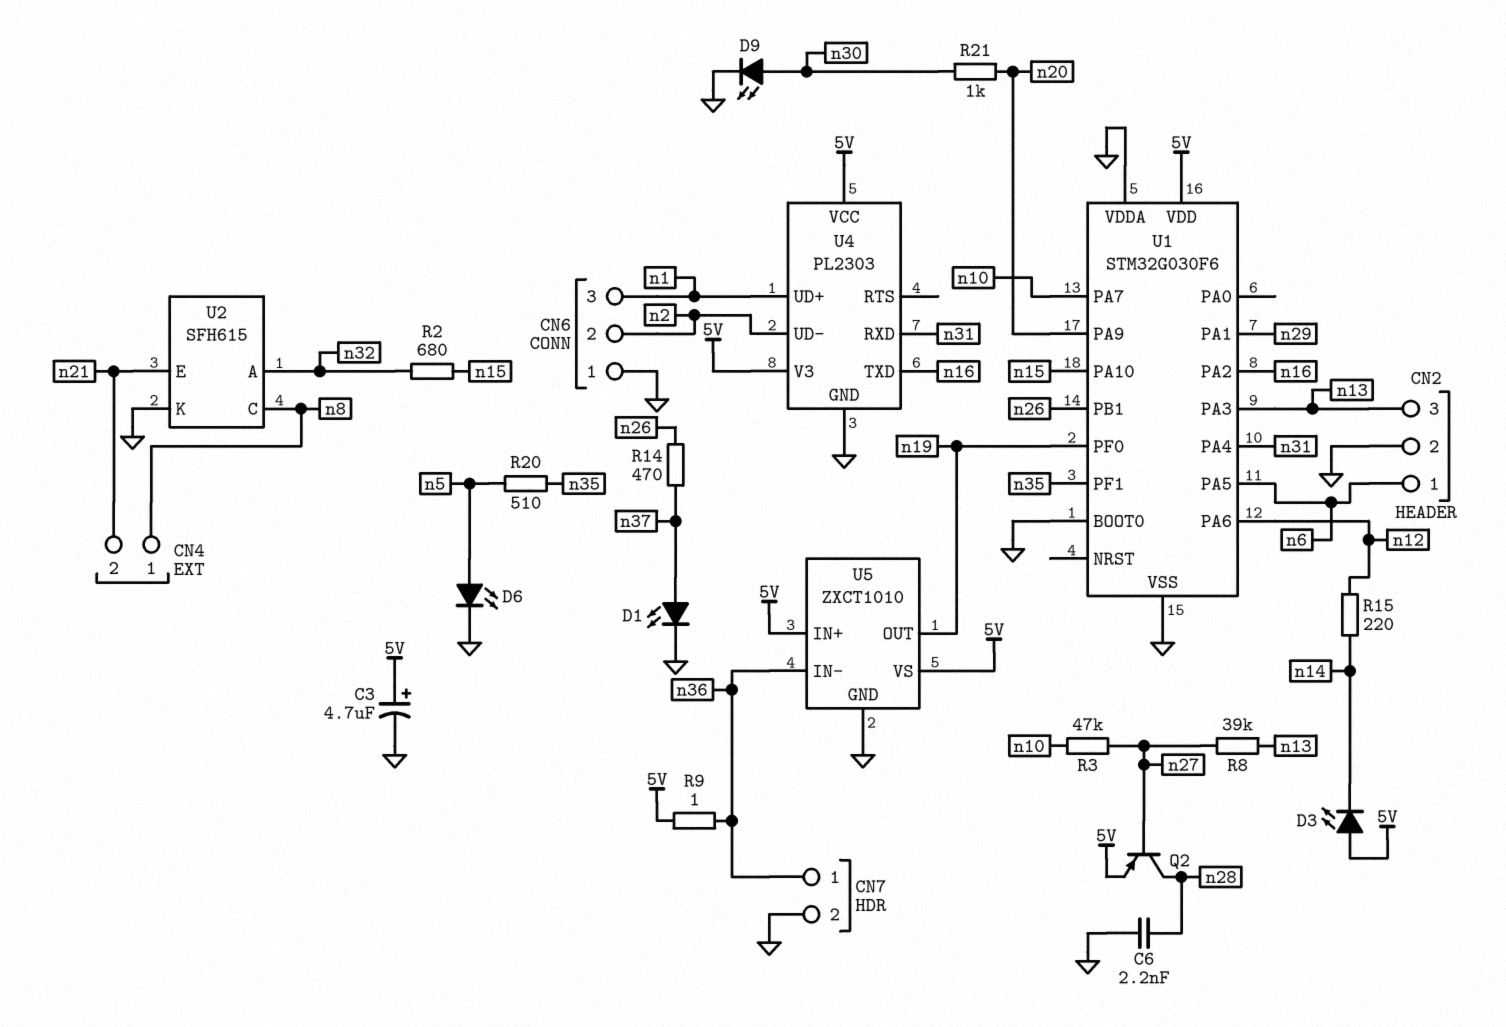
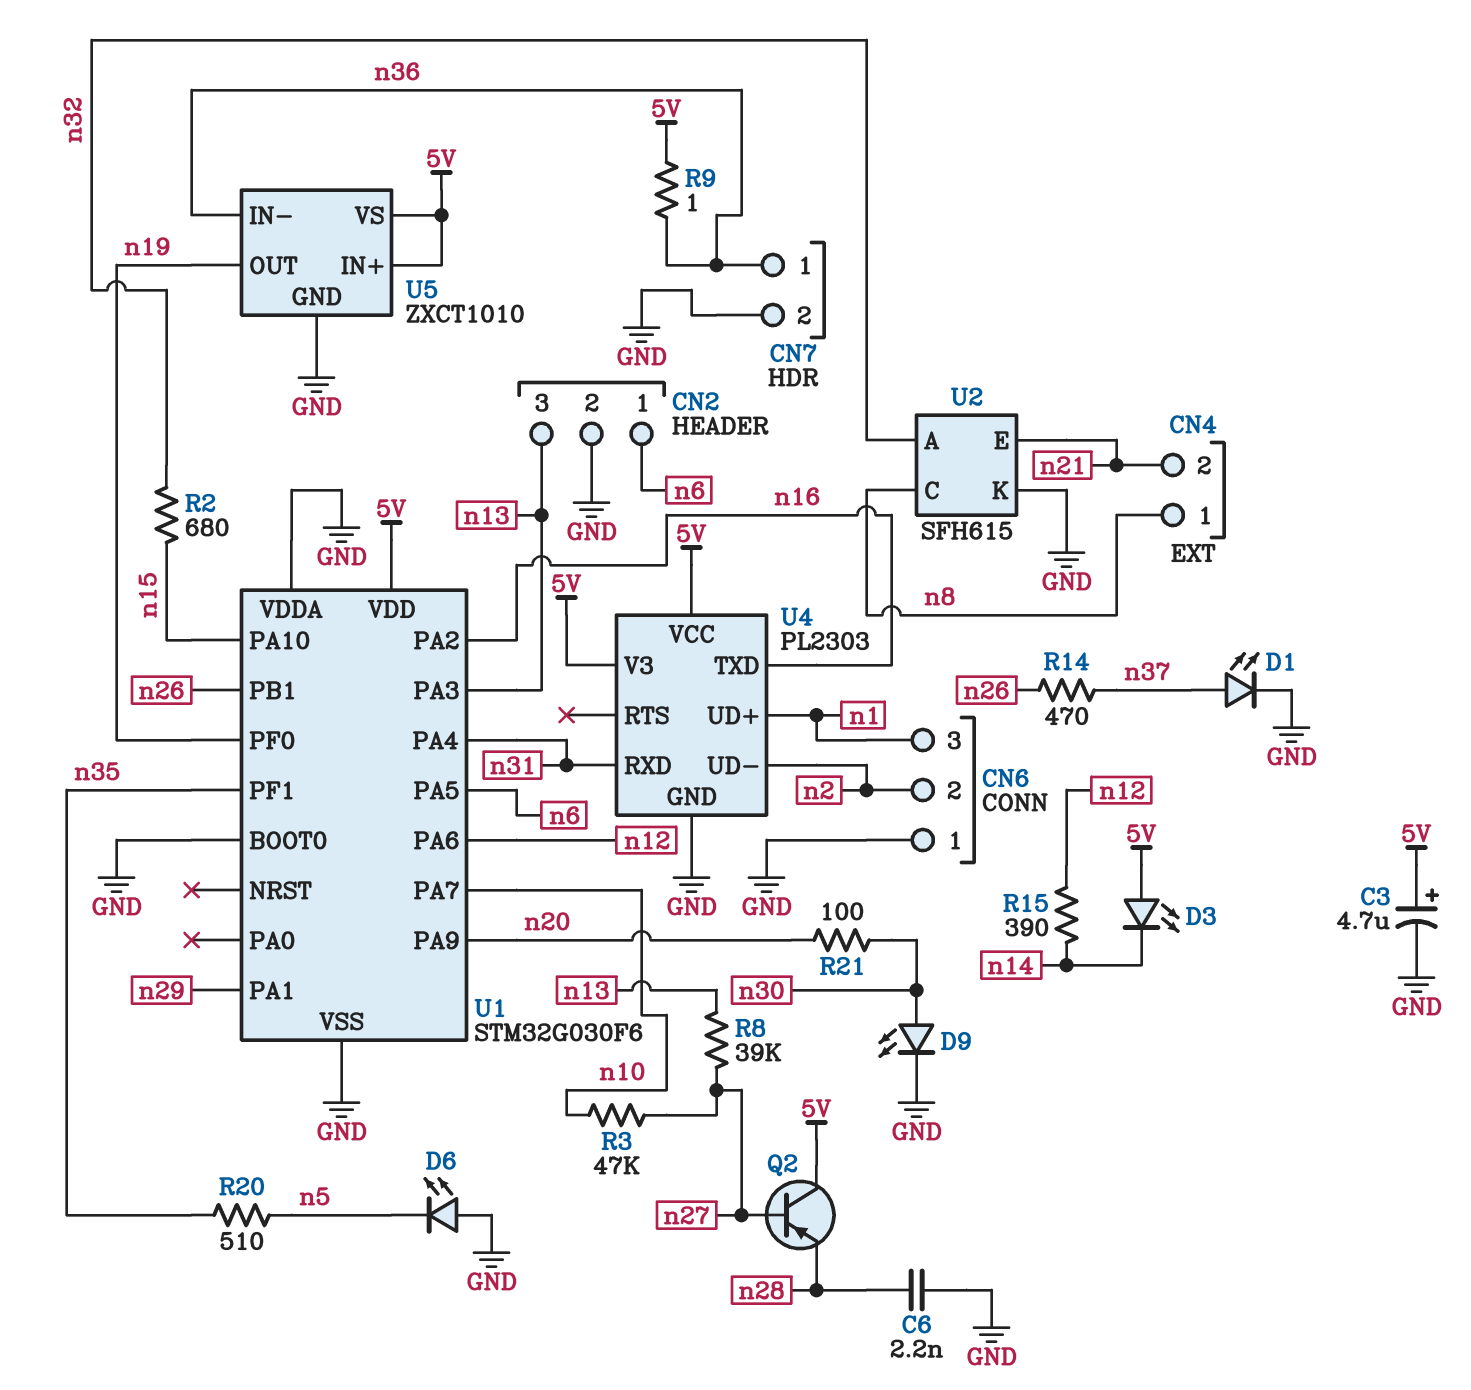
D6: LED (A n5, K GND) -> LED (A GND, K n5)
Q2: PNP (B n27, C n28, E 5V) -> PNP (B n27, C 5V, E n28)
R15: 220 (n12, n14) -> 390 (n12, n14)
R21: 1k (n20, n30) -> 100 (n20, n30)

